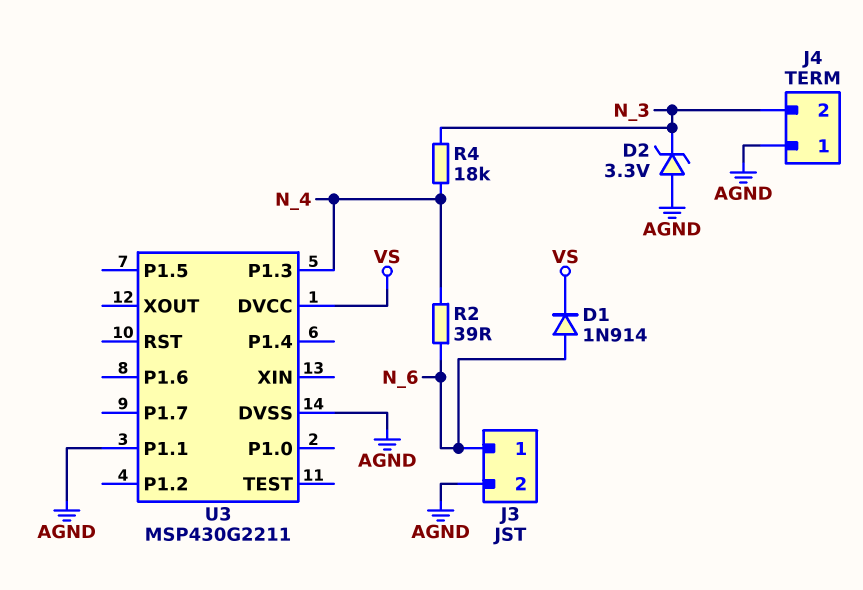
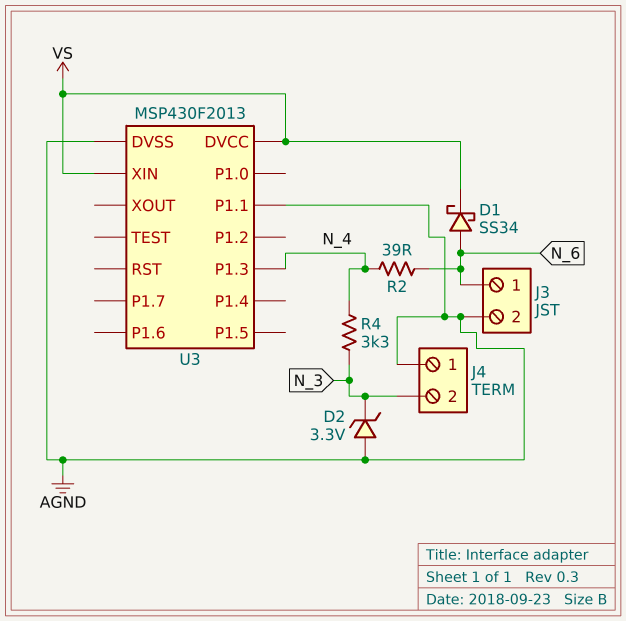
D1: diode 1N914 (A N_6, K VS) -> schottky SS34 (A N_6, K VS)
R4: 18k (N_3, N_4) -> 3.3k (N_3, N_4)
U3: MSP430G2211 -> MSP430F2013
U3 pin XIN: none -> VS

